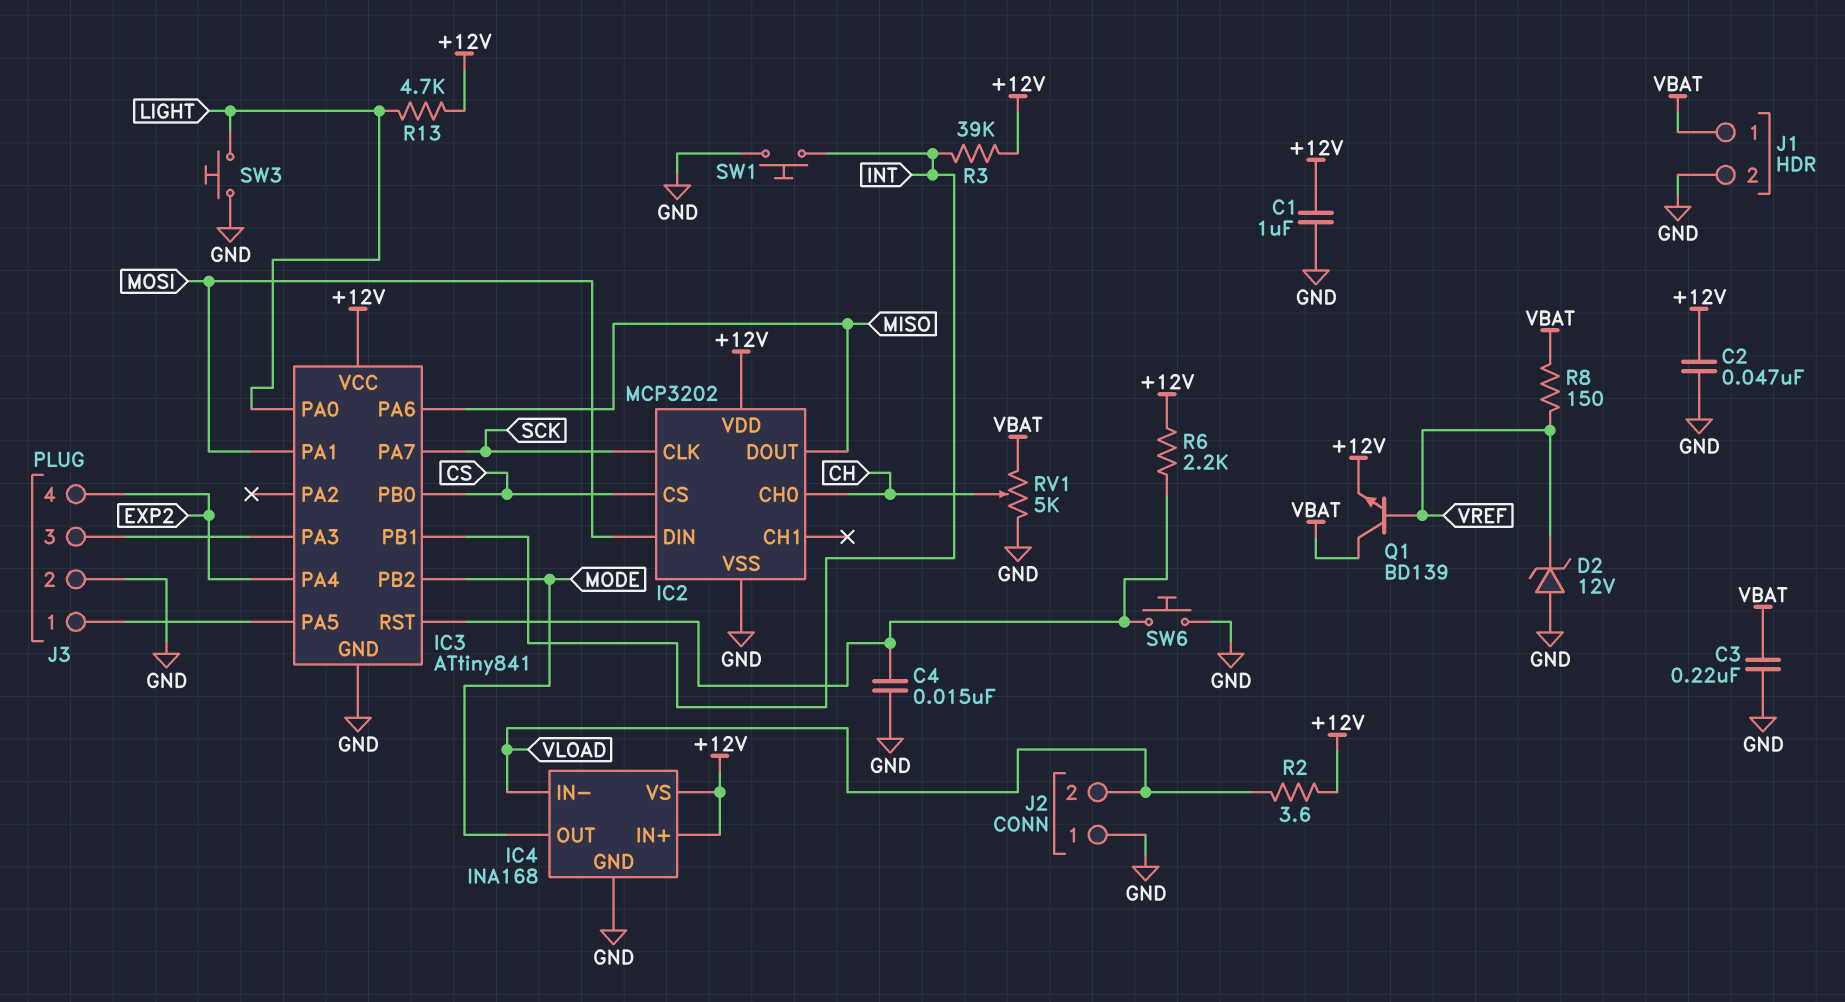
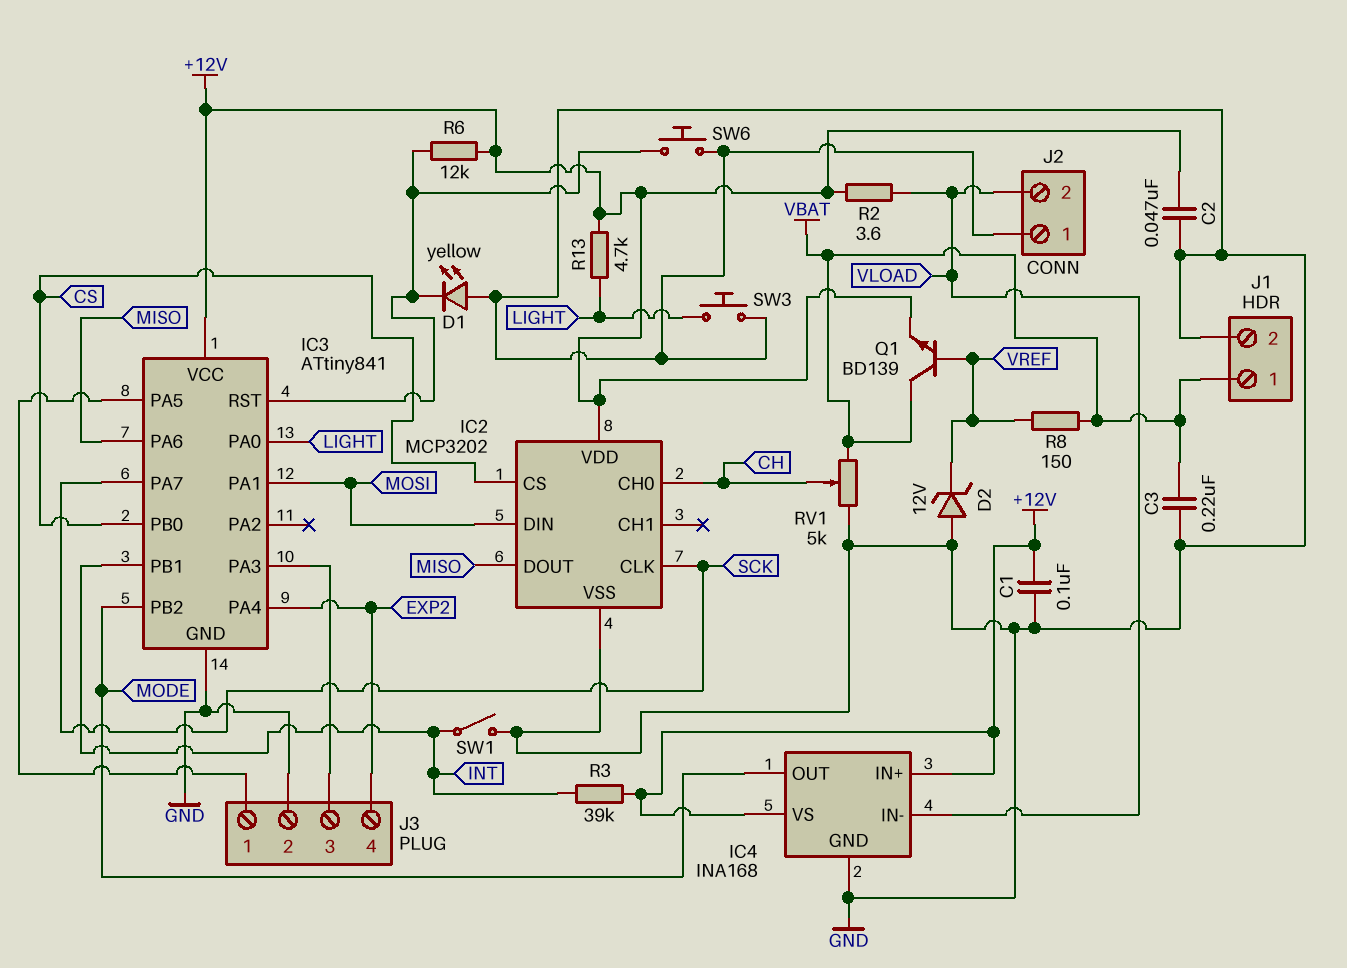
C1: 1uF (+12V, GND) -> 100nF (+12V, GND)
C4: 15nF (GND, IC3/RST) -> none
D1: none -> LED yellow (A GND, K IC3/RST)
R6: 2.2k (+12V, IC3/RST) -> 12k (+12V, IC3/RST)
SW1: button (GND, INT) -> switch (GND, INT)

